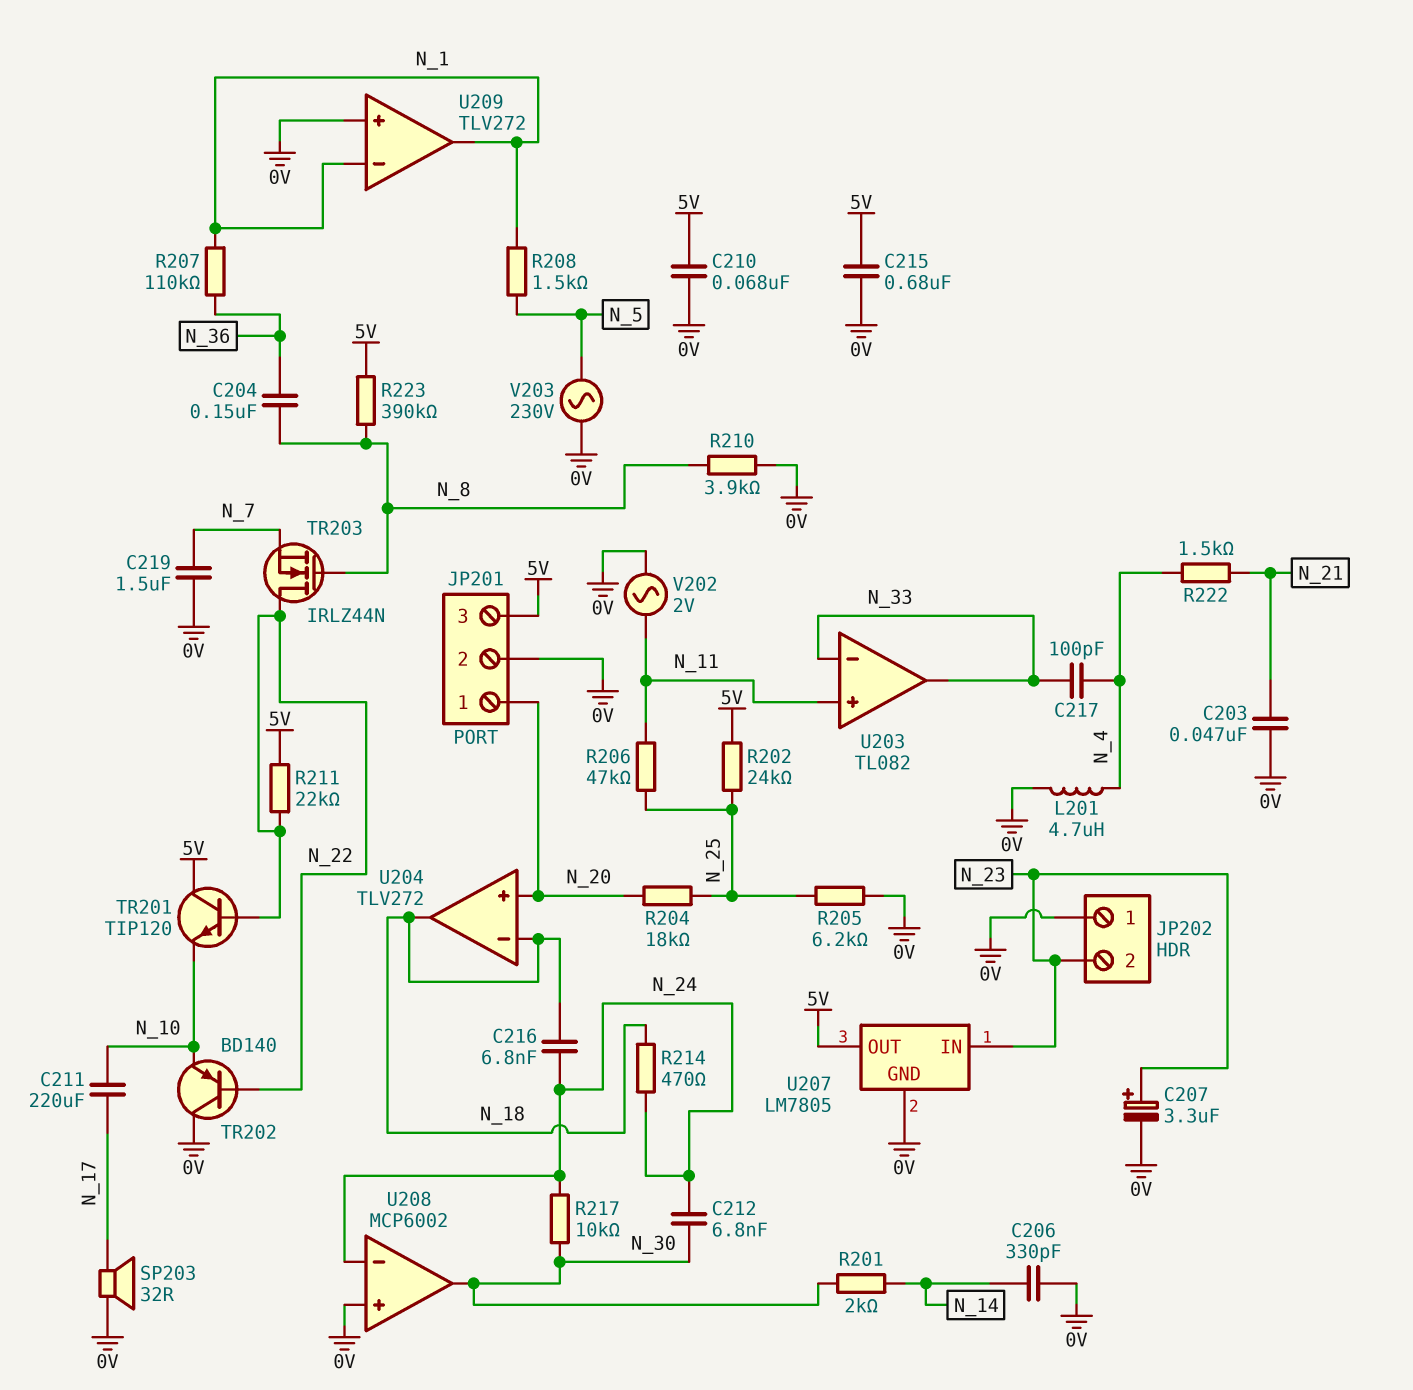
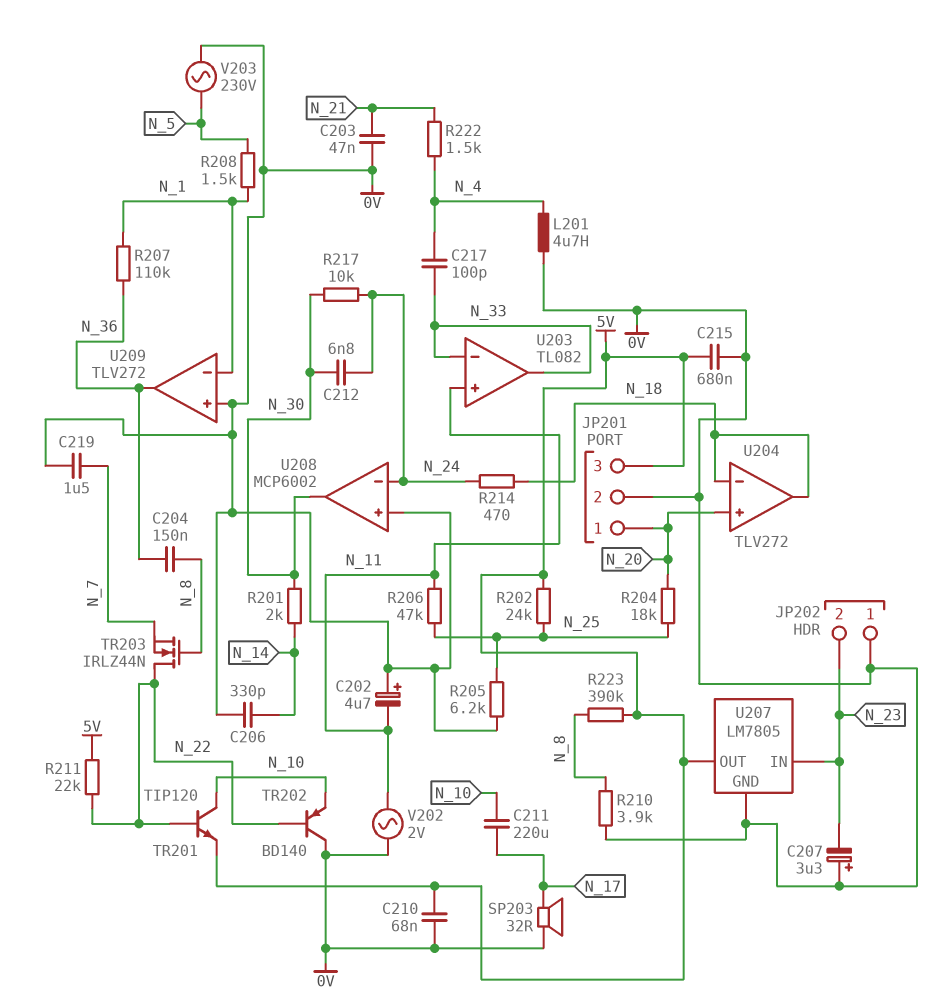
C202: none -> 4.7uF (plus 0V, minus N_11)
C207: 3.3uF (plus N_23, minus 0V) -> 3.3uF (plus 0V, minus N_23)
C216: 6.8nF (N_18, N_24) -> none
TR201: NPN TIP120 (B N_22, C 5V, E N_10) -> NPN TIP120 (B N_22, C N_10, E 5V)
U209 pin out: N_1 -> N_36

